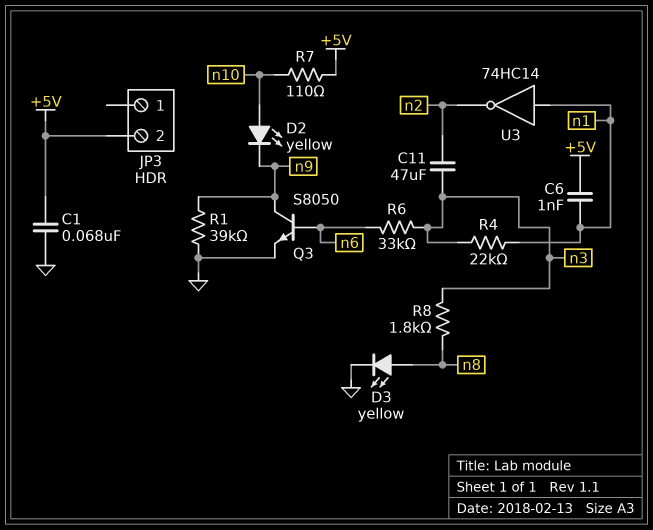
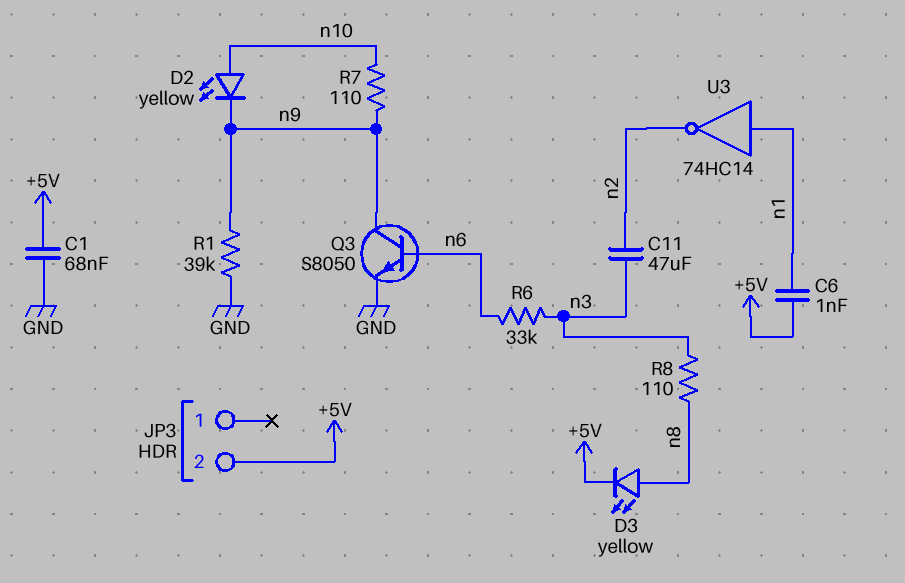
D3: LED yellow (A n8, K GND) -> LED yellow (A n8, K +5V)
R4: 22k (n1, n3) -> none
R7: 110 (+5V, n10) -> 110 (n9, n10)
R8: 1.8k (n3, n8) -> 110 (n3, n8)

